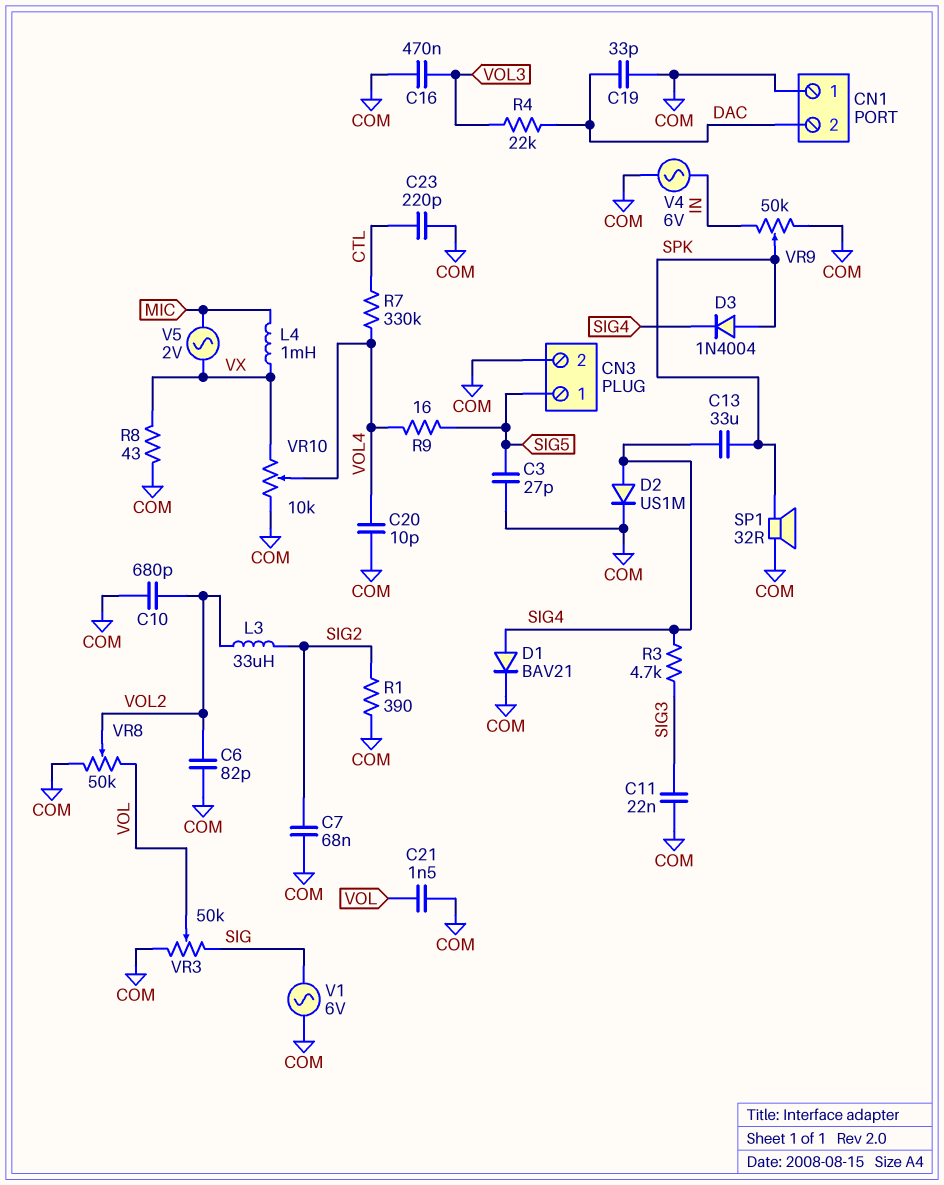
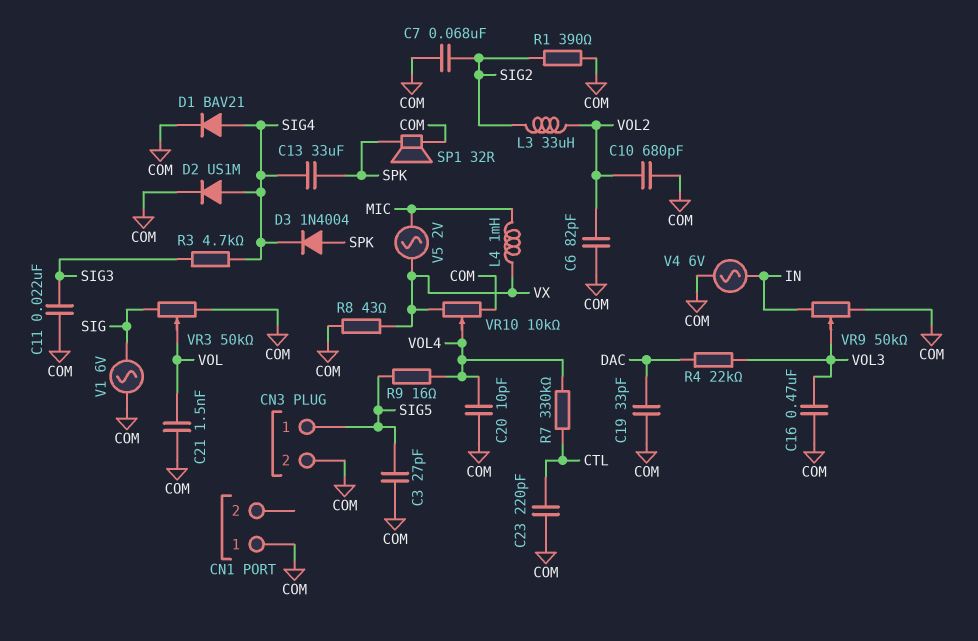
CN1 pin 2: DAC -> none
VR8: 50k (COM, VOL, wiper VOL2) -> none
VR9: 50k (COM, IN, wiper SPK) -> 50k (COM, IN, wiper VOL3)

